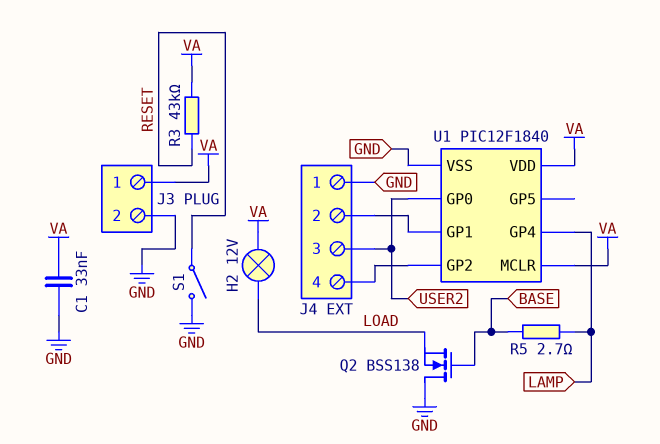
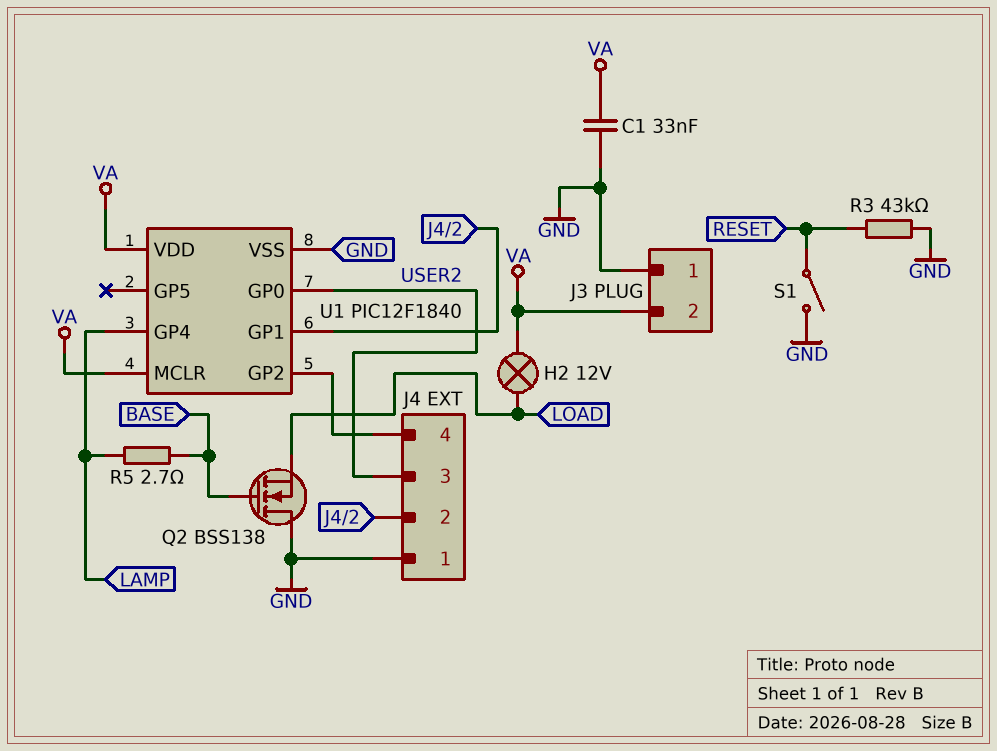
J3 pin 1: VA -> GND
J3 pin 2: GND -> VA
R3: 43k (RESET, VA) -> 43k (GND, RESET)

